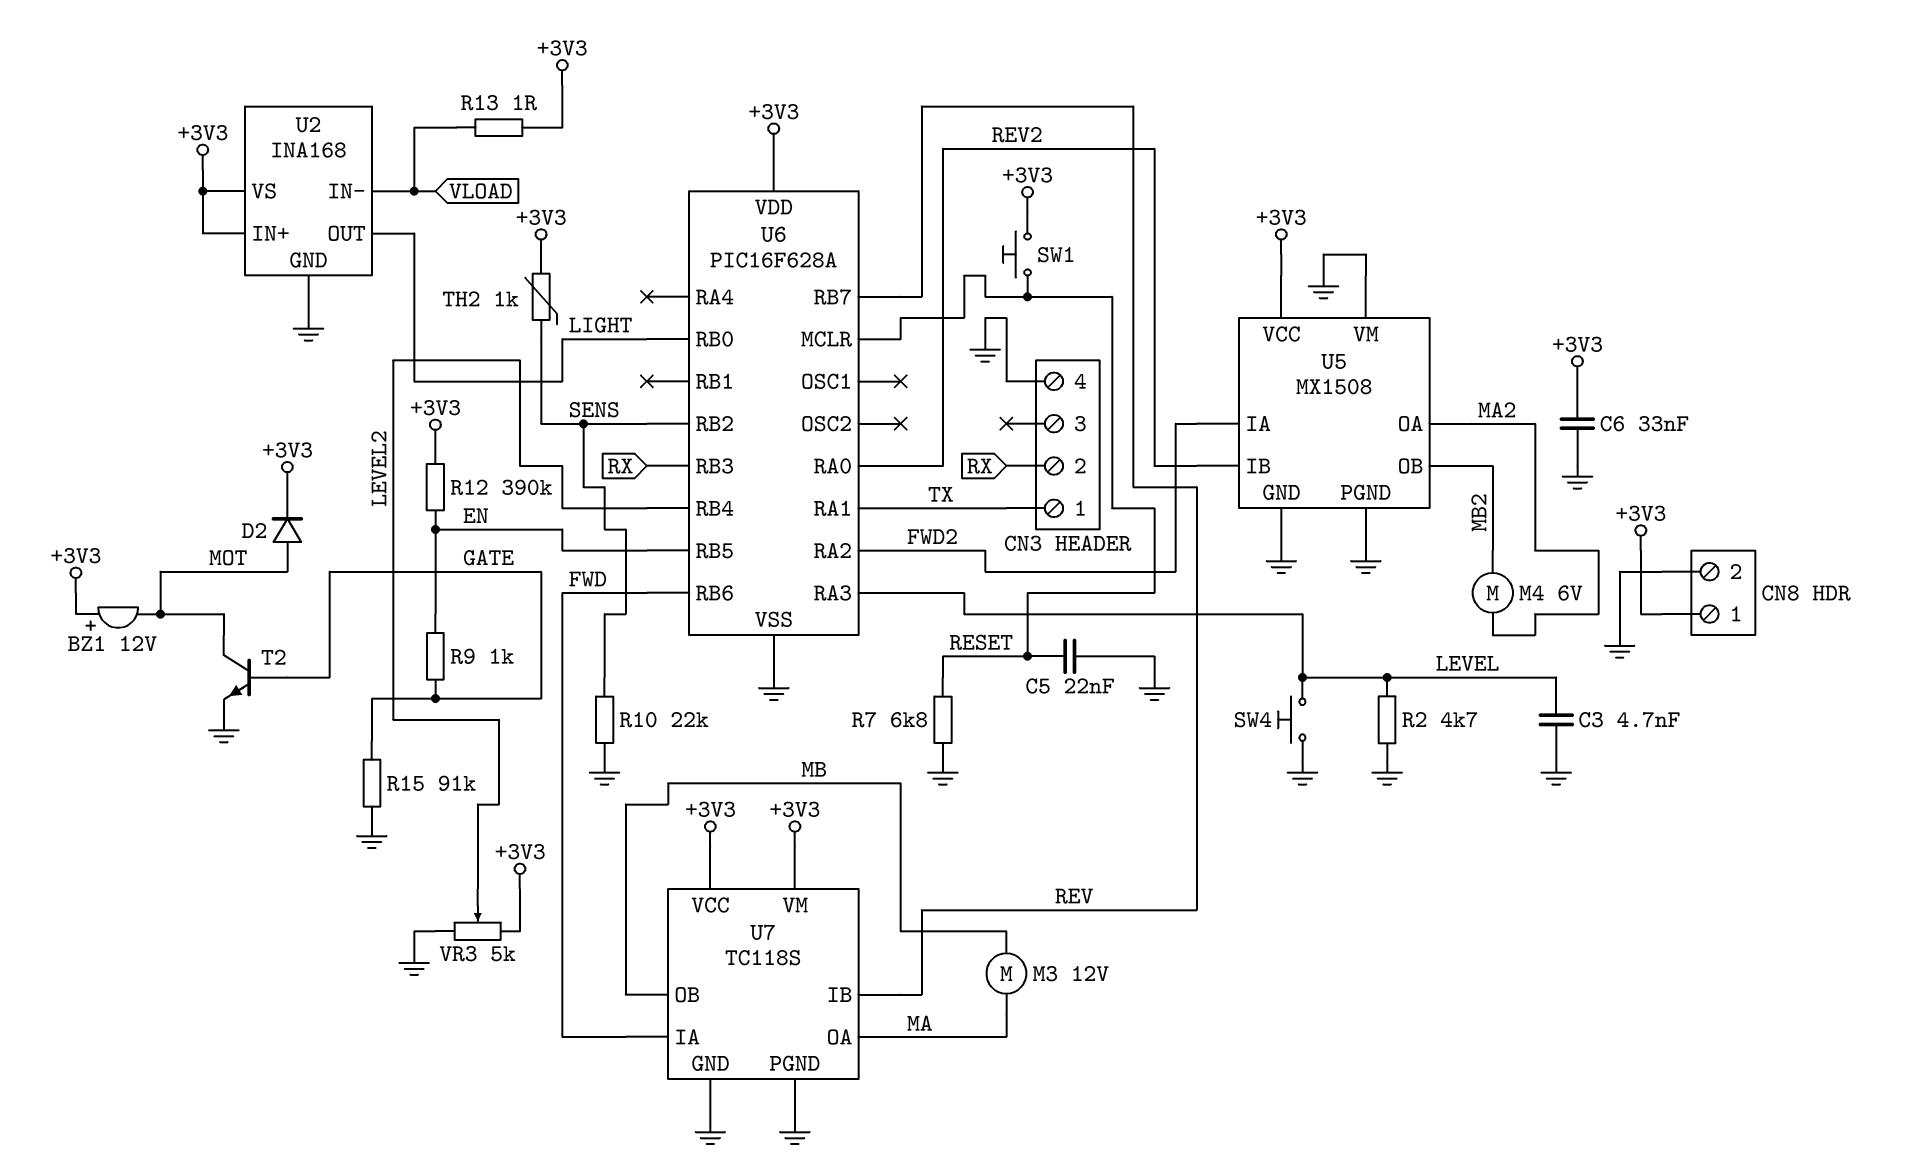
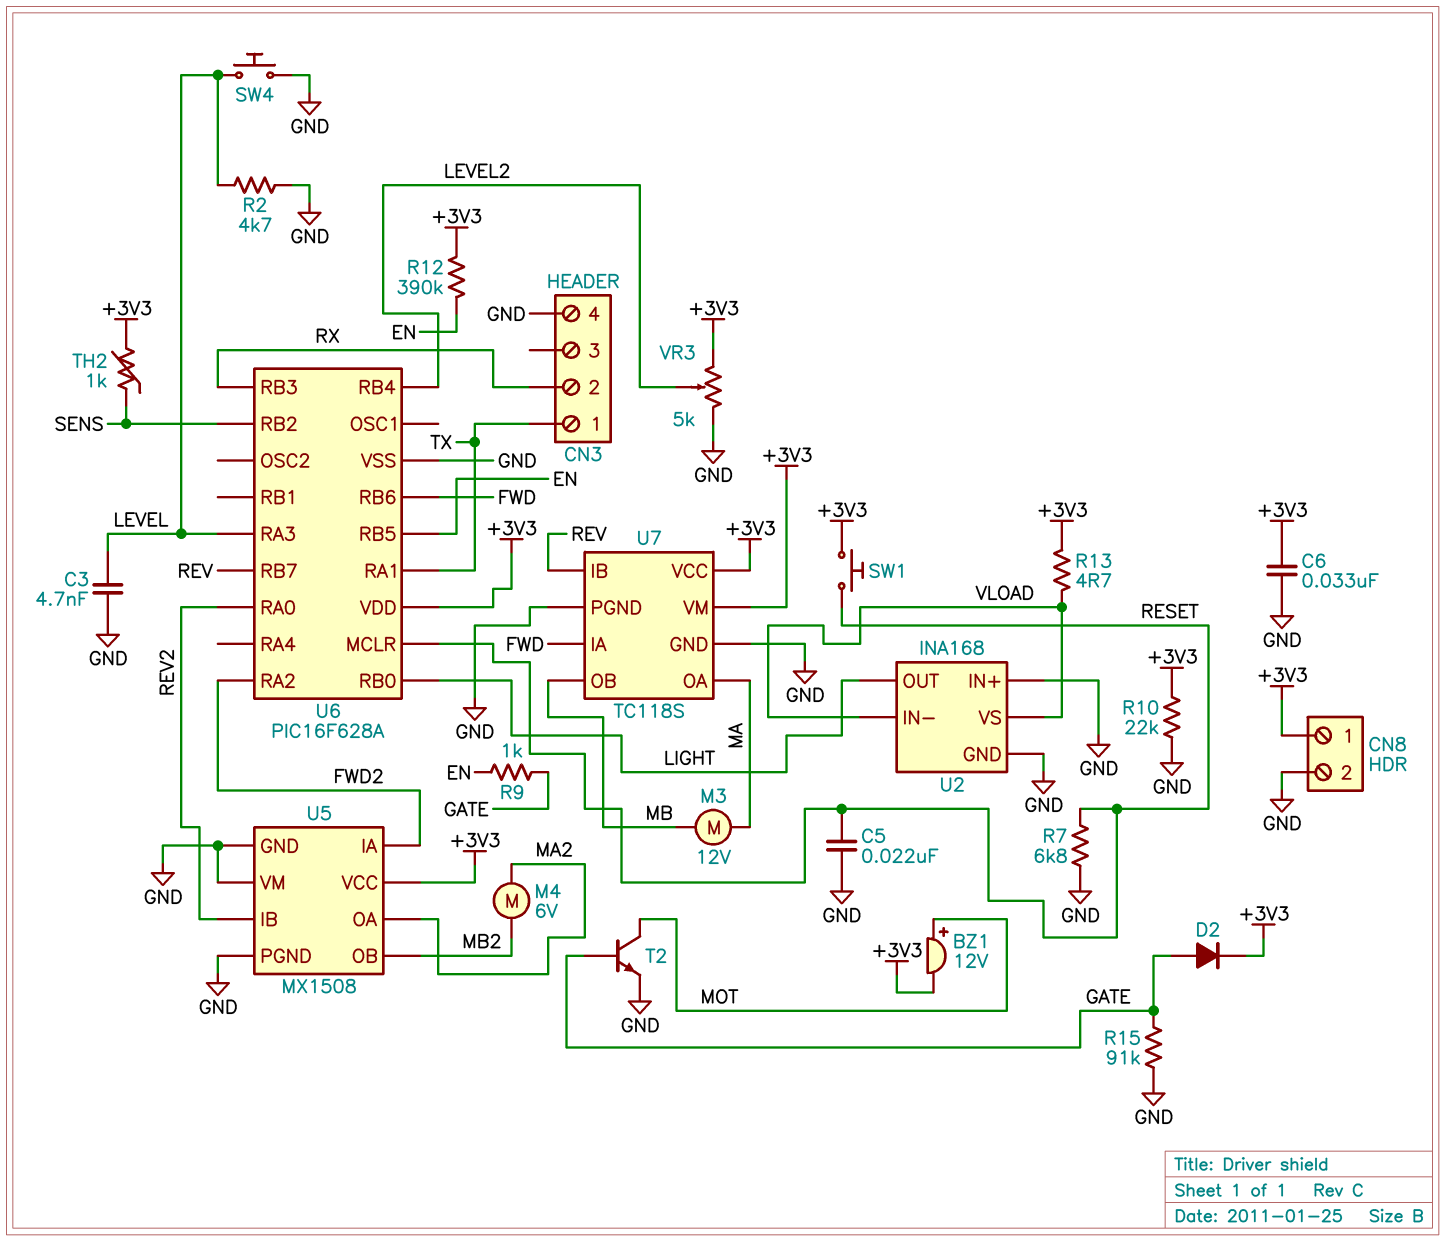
BZ1: buzzer 12V (plus +3V3, minus MOT) -> buzzer 12V (plus MOT, minus +3V3)
D2: diode (A MOT, K +3V3) -> diode (A GATE, K +3V3)
R10: 22k (GND, SENS) -> 22k (+3V3, GND)
R13: 1 (+3V3, VLOAD) -> 4.7 (+3V3, VLOAD)
U2 pin IN+: +3V3 -> GND
U2 pin VS: +3V3 -> VLOAD

